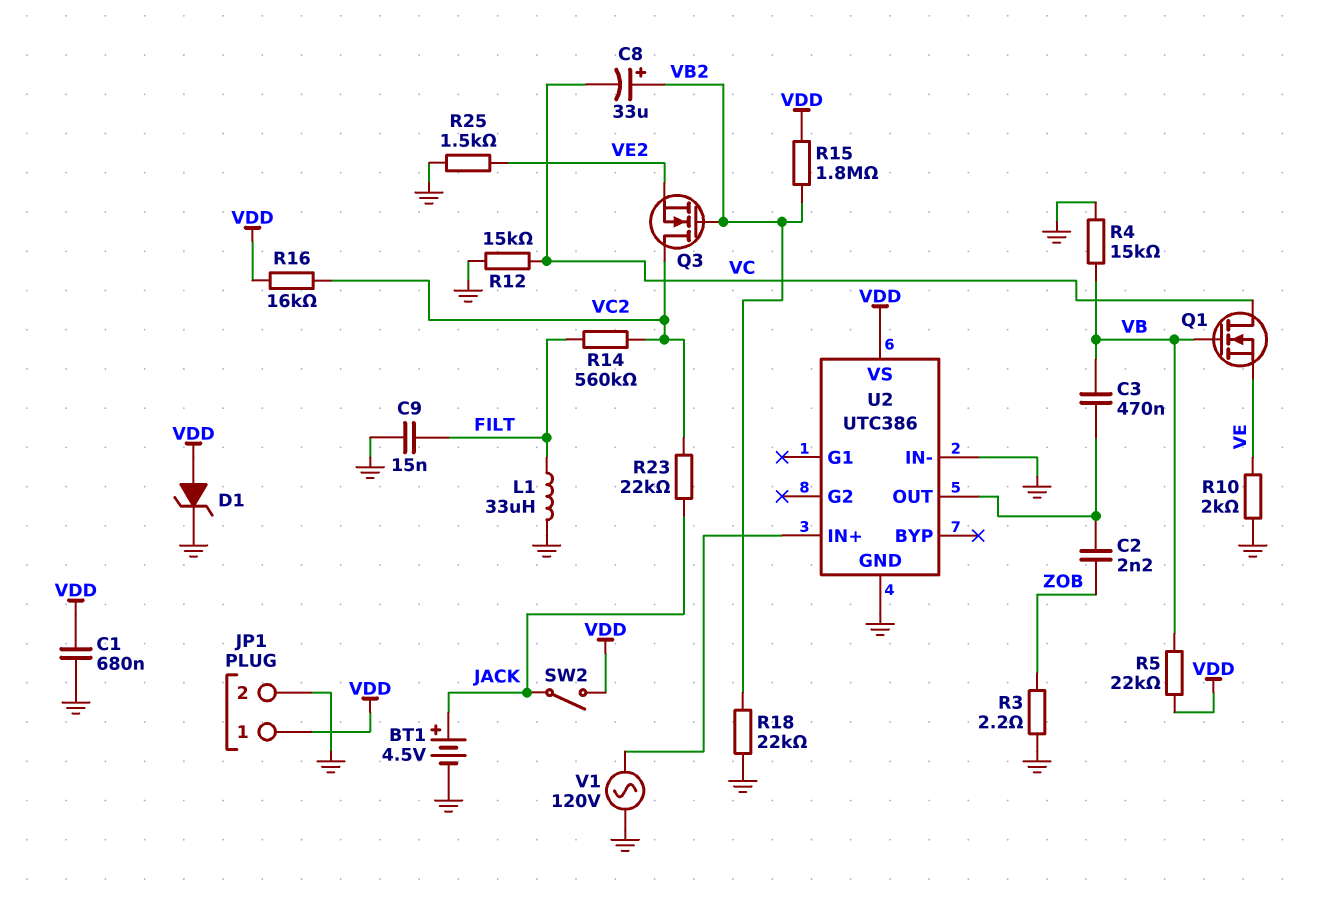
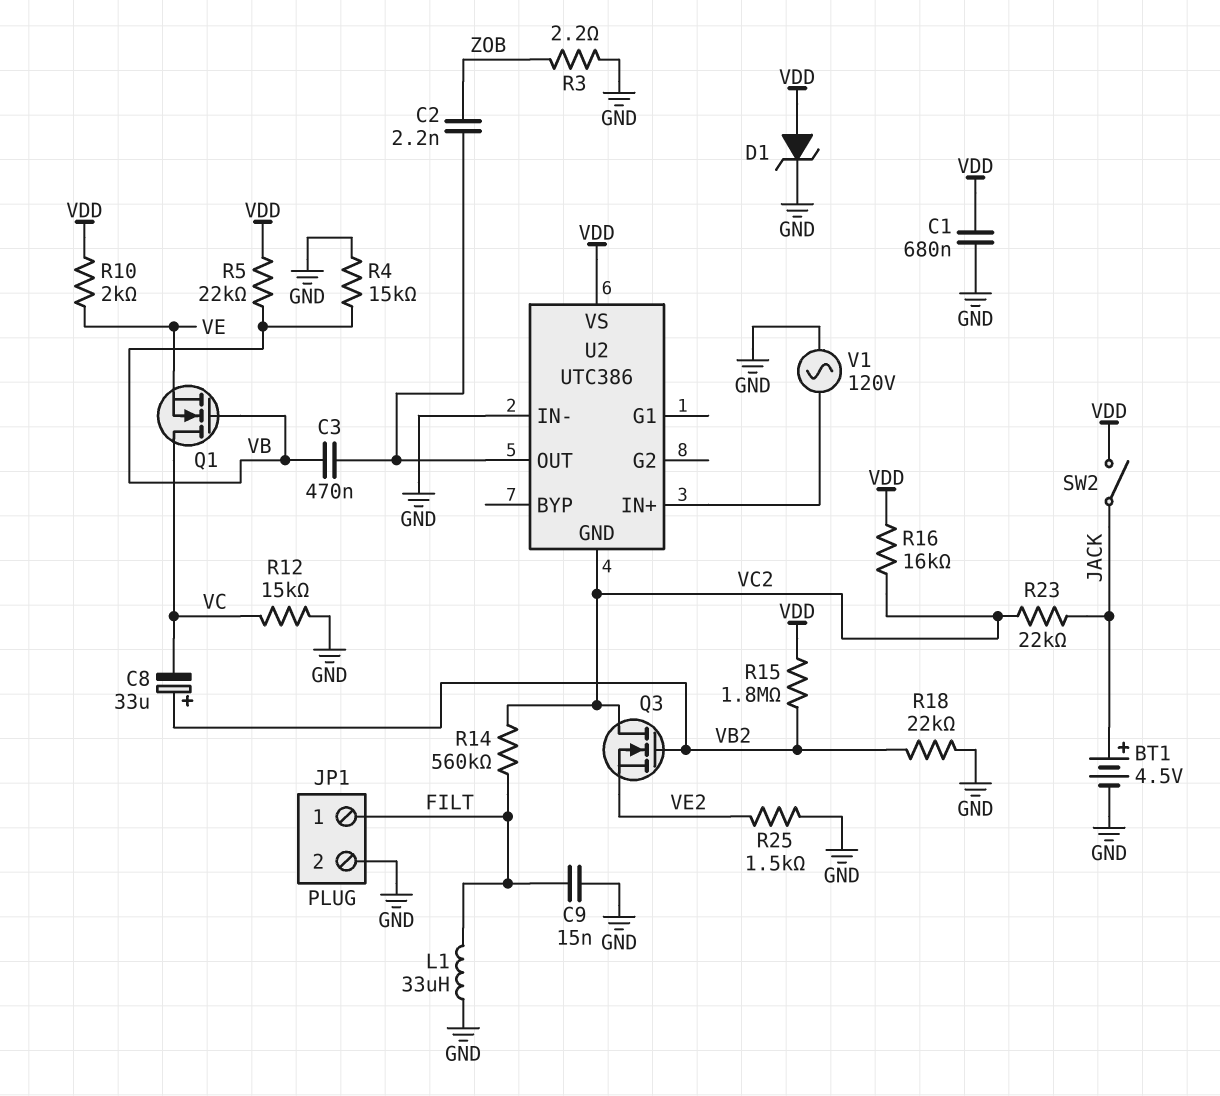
JP1 pin 1: VDD -> FILT
R10: 2k (GND, VE) -> 2k (VDD, VE)
U2 pin GND: GND -> VC2

